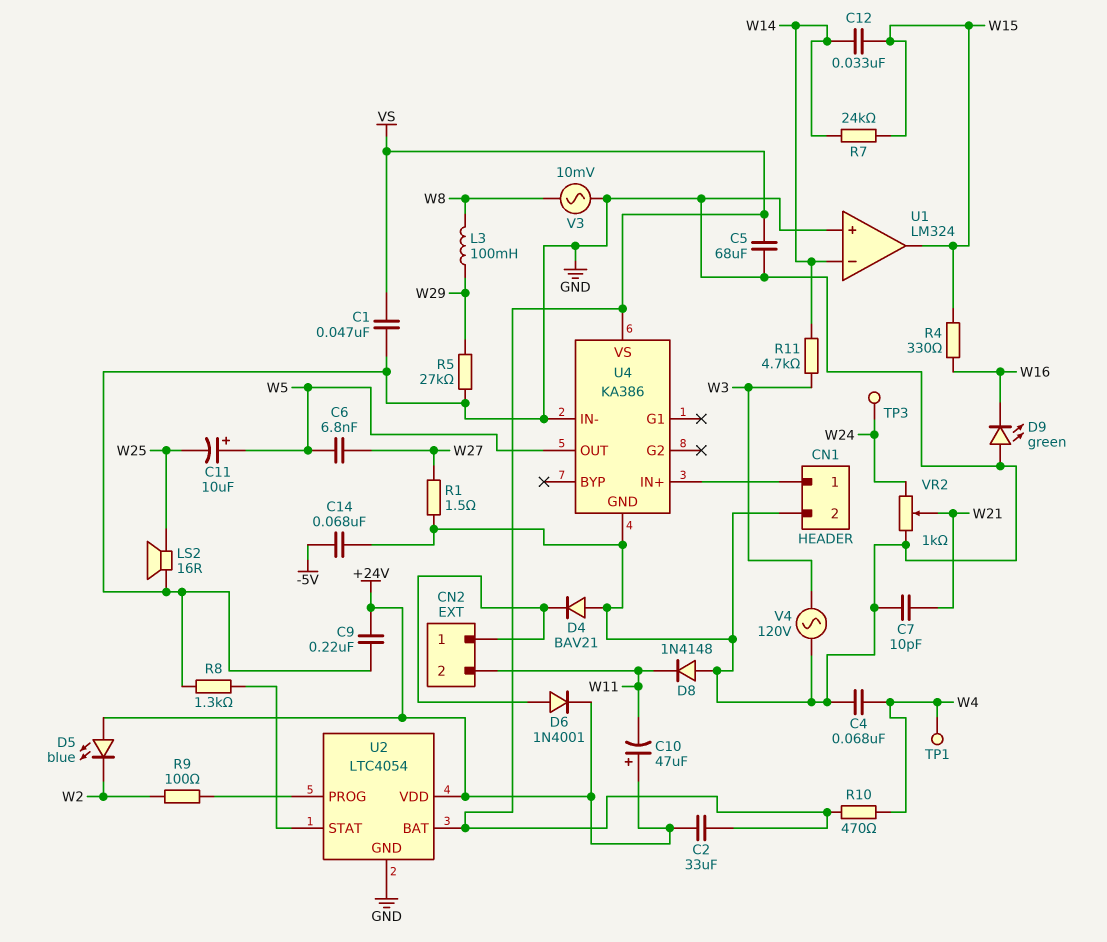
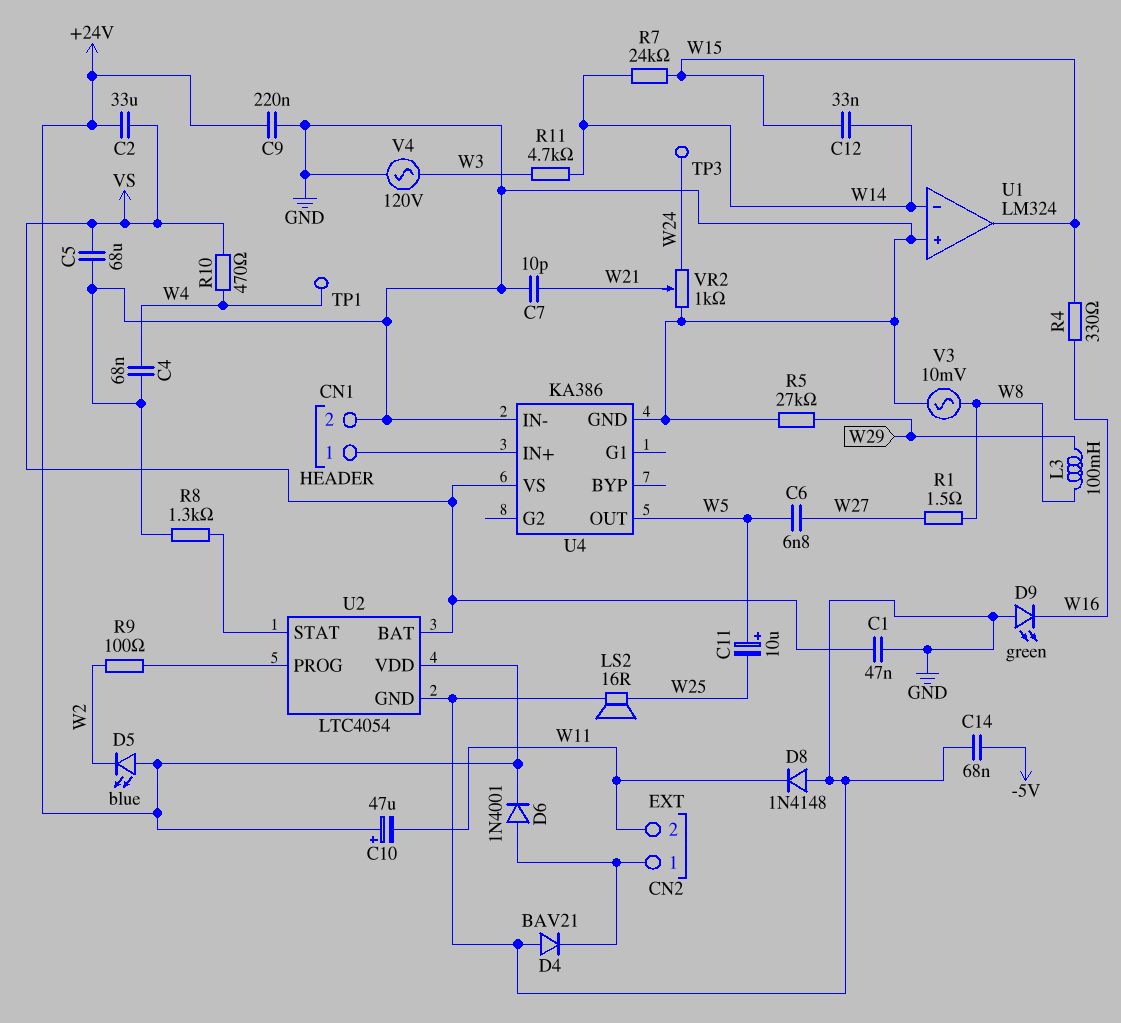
R1: 1.5 (GND, W27) -> 1.5 (W8, W27)

